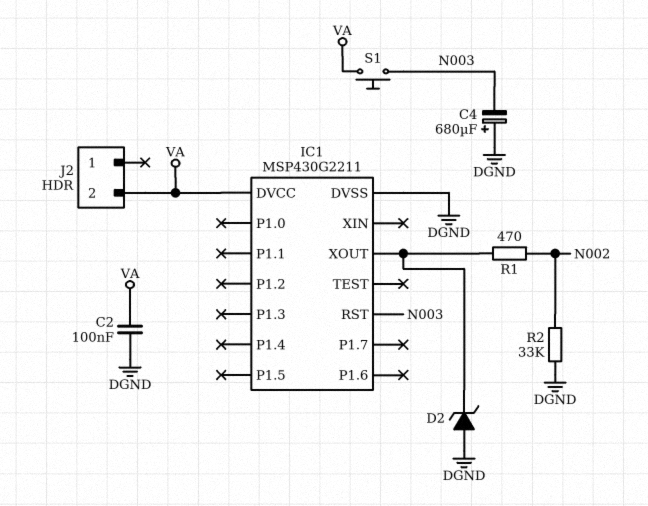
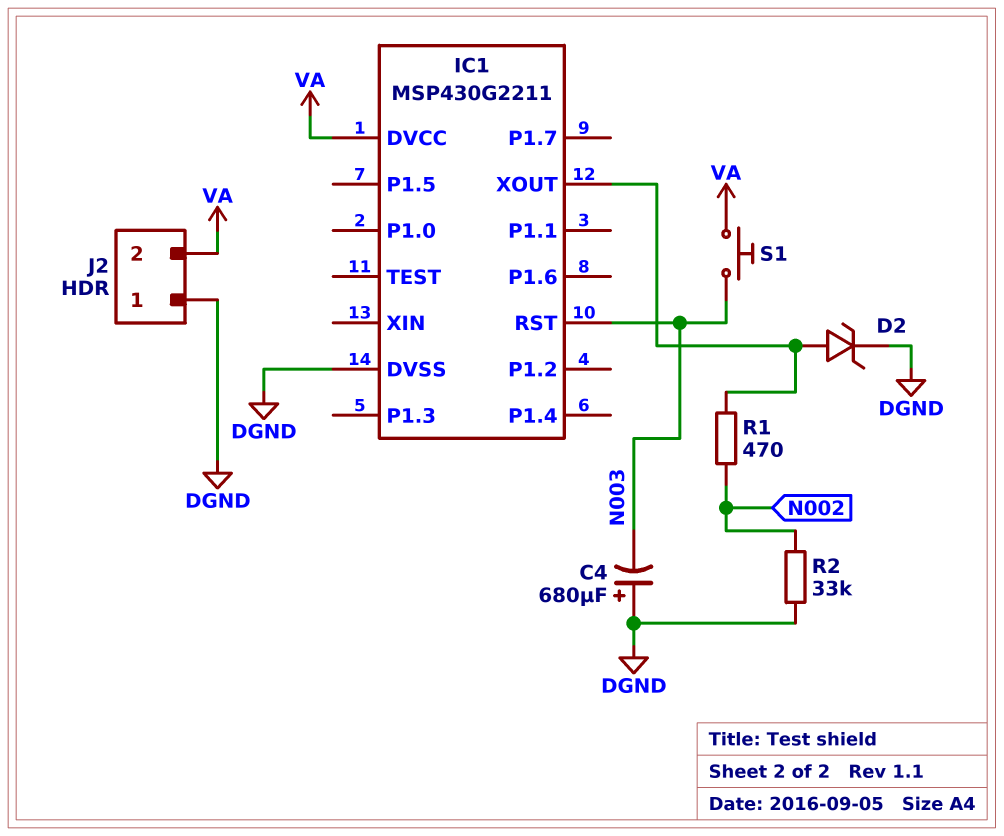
C2: 100nF (DGND, VA) -> none
D2: zener (A DGND, K IC1/XOUT) -> zener (A IC1/XOUT, K DGND)
J2 pin 1: none -> DGND

